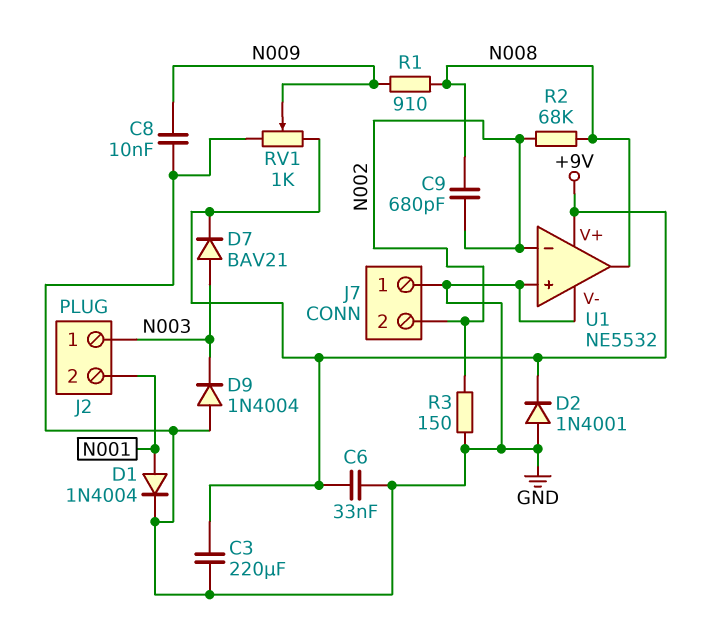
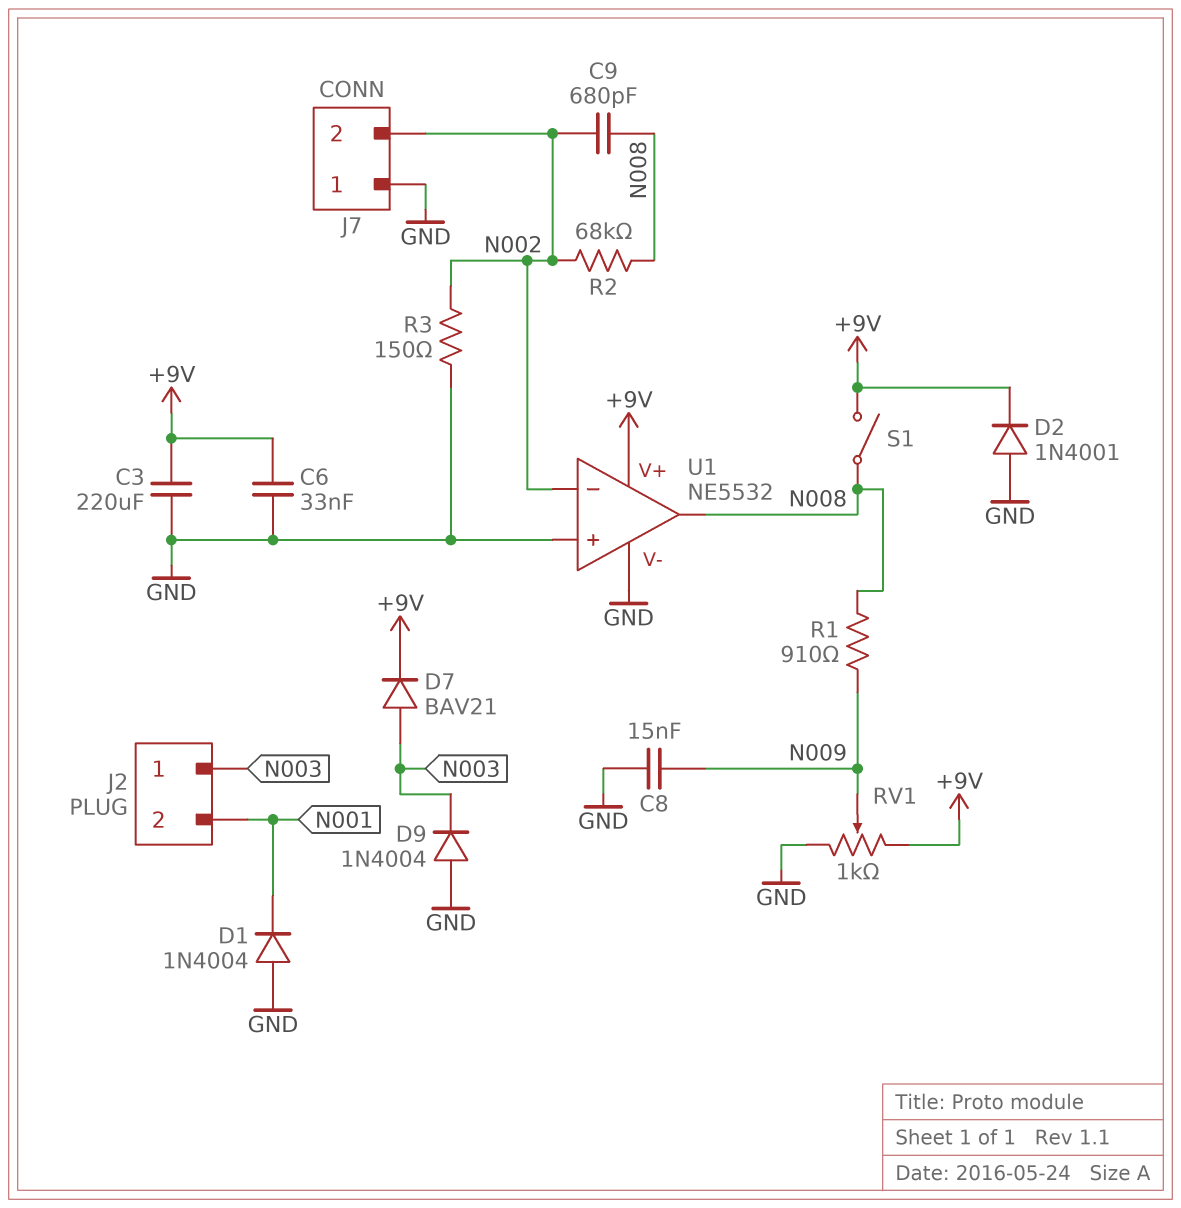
C8: 10nF (GND, N009) -> 15nF (GND, N009)
D1: diode 1N4004 (A N001, K GND) -> diode 1N4004 (A GND, K N001)
S1: none -> switch (+9V, N008)

